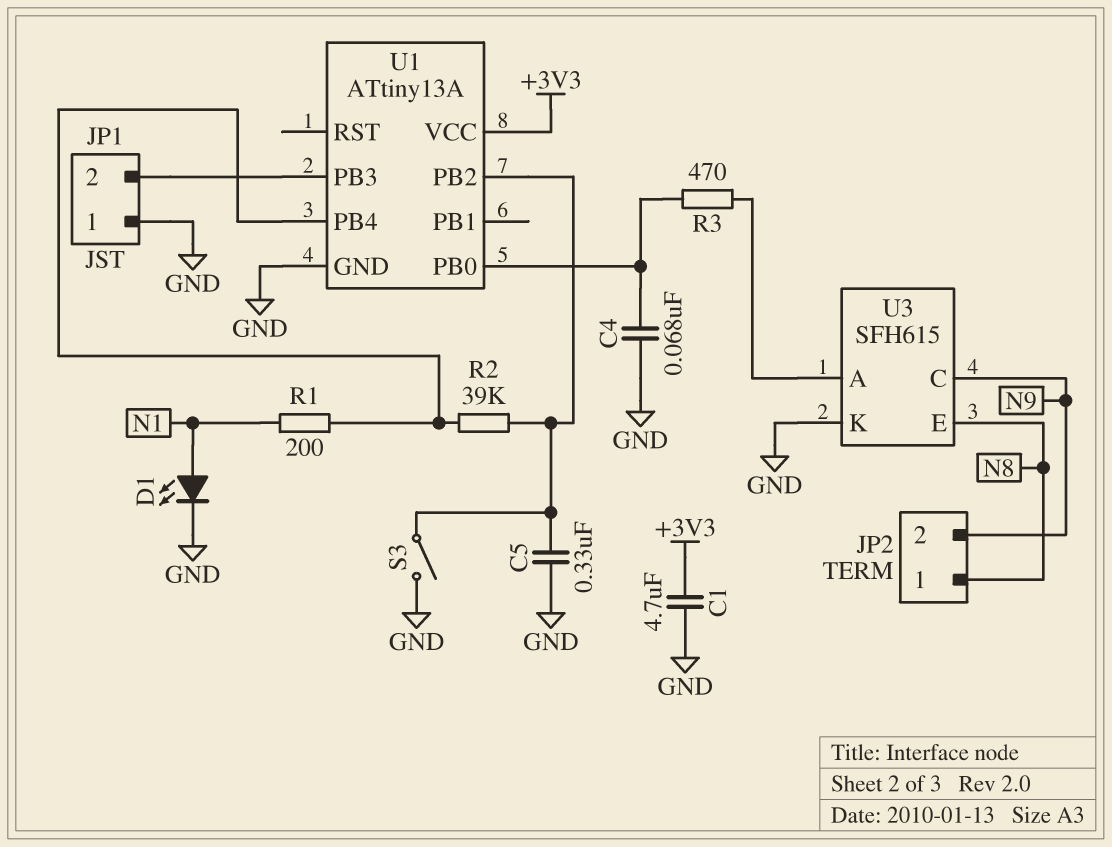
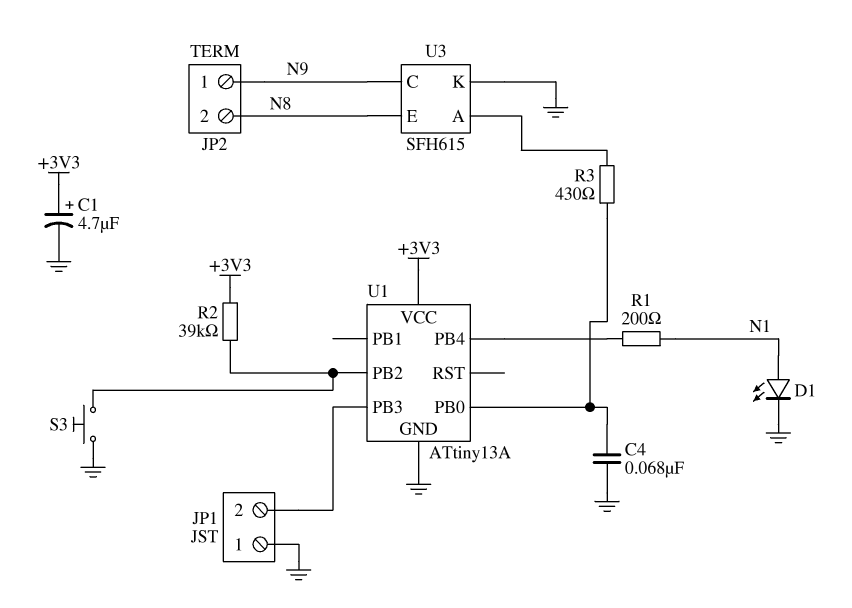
C1: 4.7uF (+3V3, GND) -> 4.7uF (plus +3V3, minus GND)
C5: 330nF (GND, U1/PB2) -> none
JP2 pin 1: N8 -> N9
JP2 pin 2: N9 -> N8
R2: 39k (U1/PB2, U1/PB4) -> 39k (+3V3, U1/PB2)
R3: 470 (U1/PB0, U3/A) -> 430 (U1/PB0, U3/A)
S3: switch (GND, U1/PB2) -> button (GND, U1/PB2)

